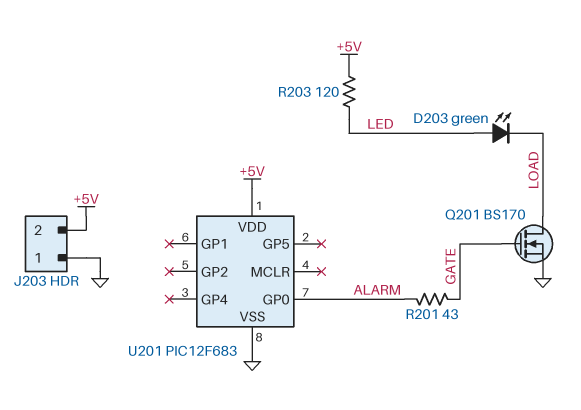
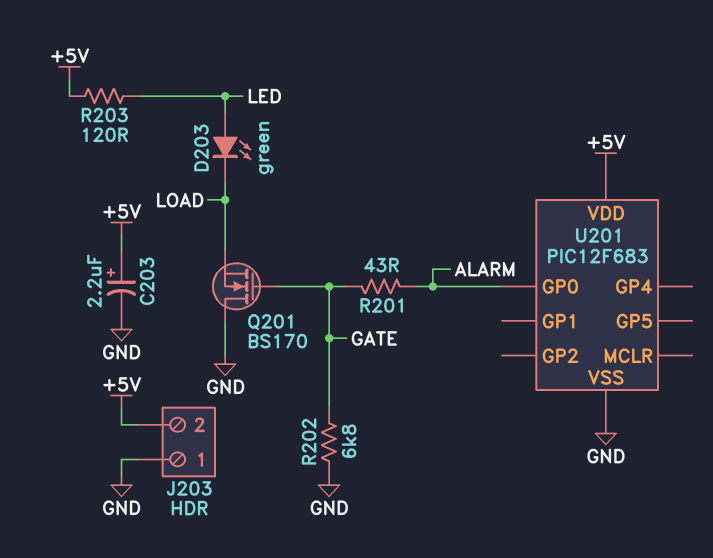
C203: none -> 2.2uF (plus +5V, minus GND)
Q201: NMOS BS170 (G GATE, D LOAD, S GND) -> NMOS BS170 (G GATE, D GND, S LOAD)
R202: none -> 6.8k (GATE, GND)

